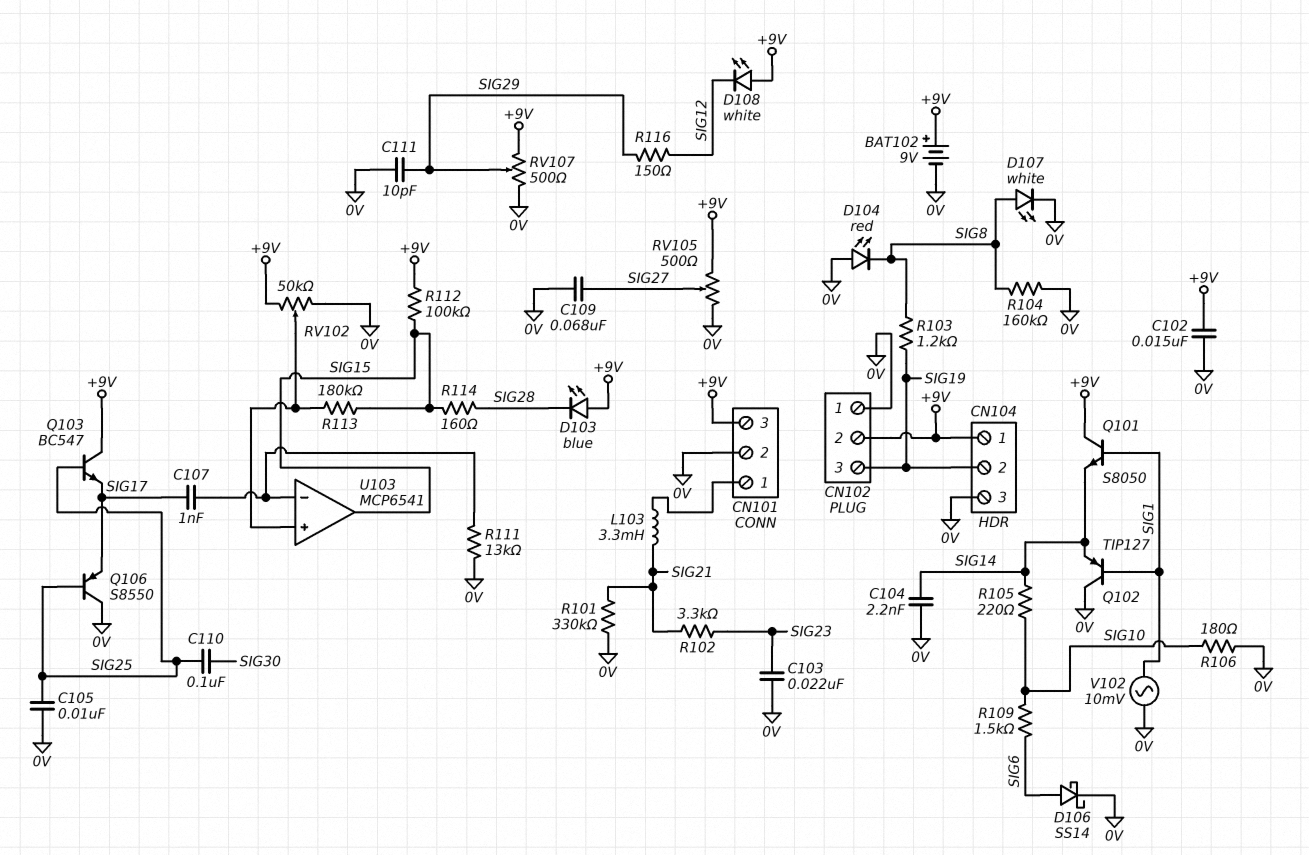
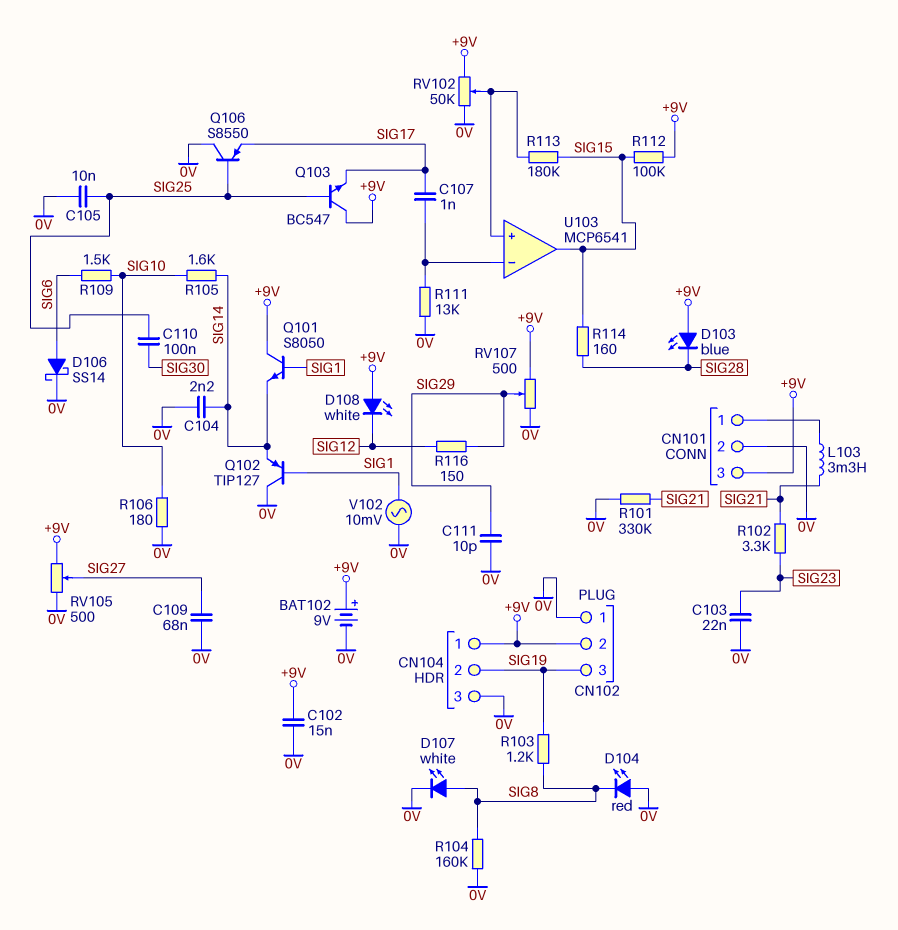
R105: 220 (SIG10, SIG14) -> 1.6k (SIG10, SIG14)

